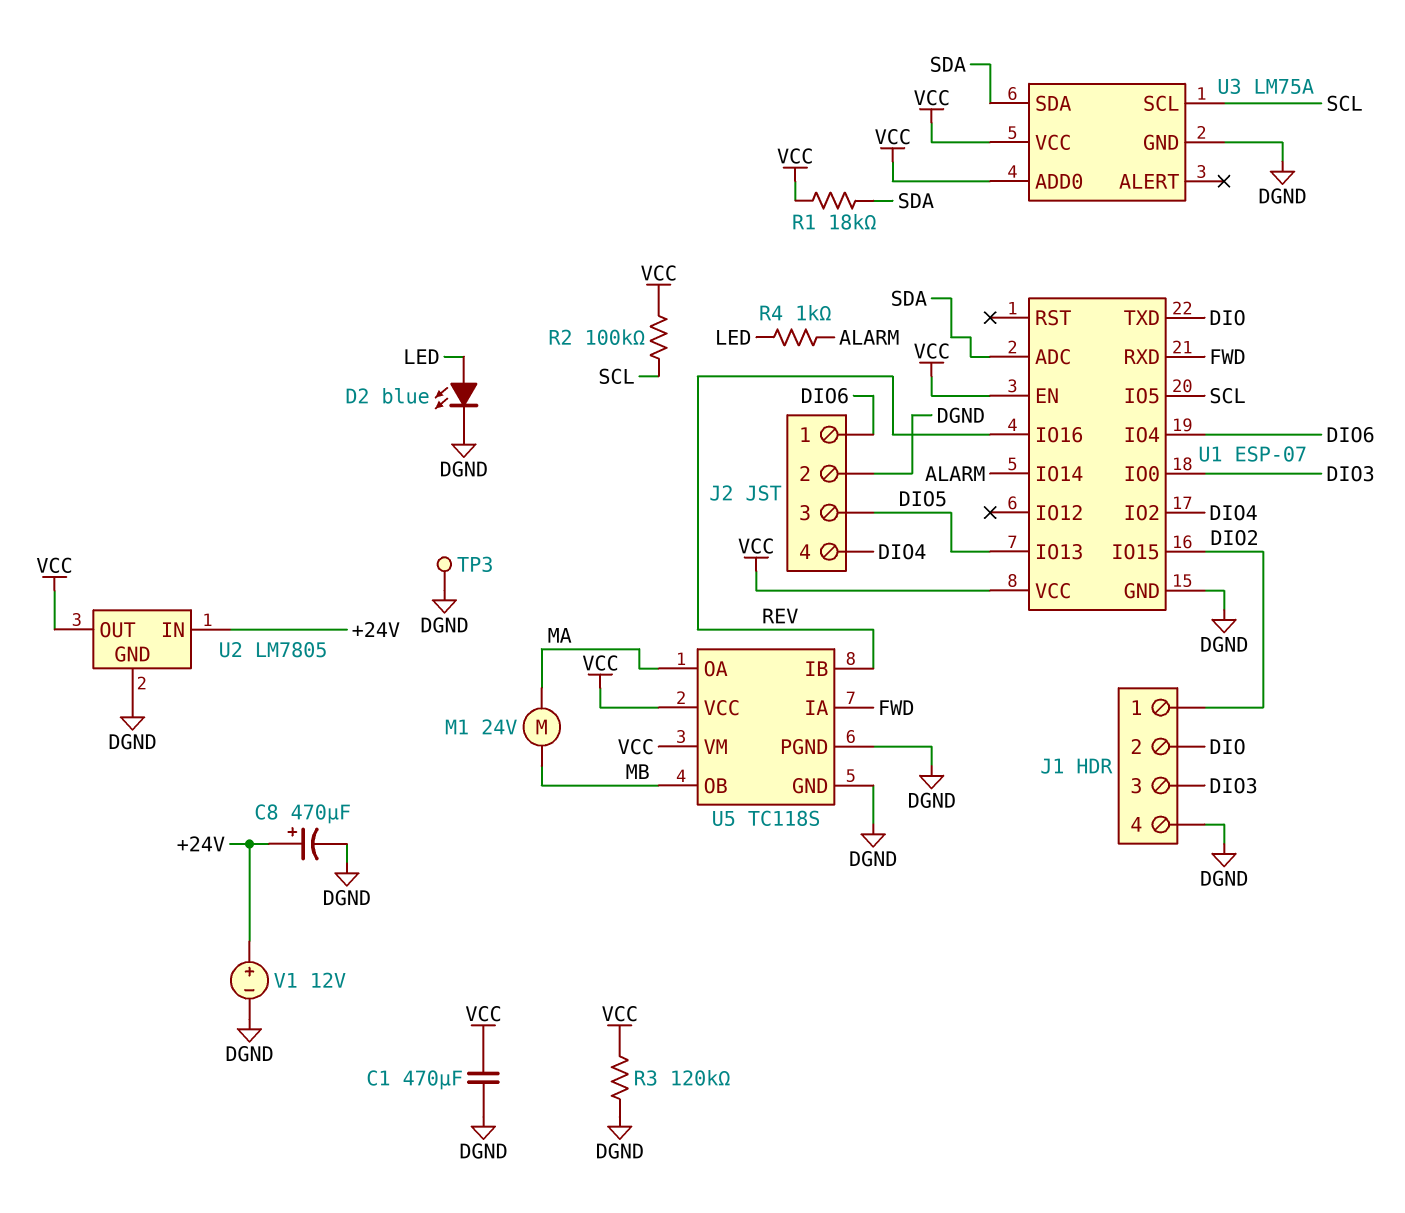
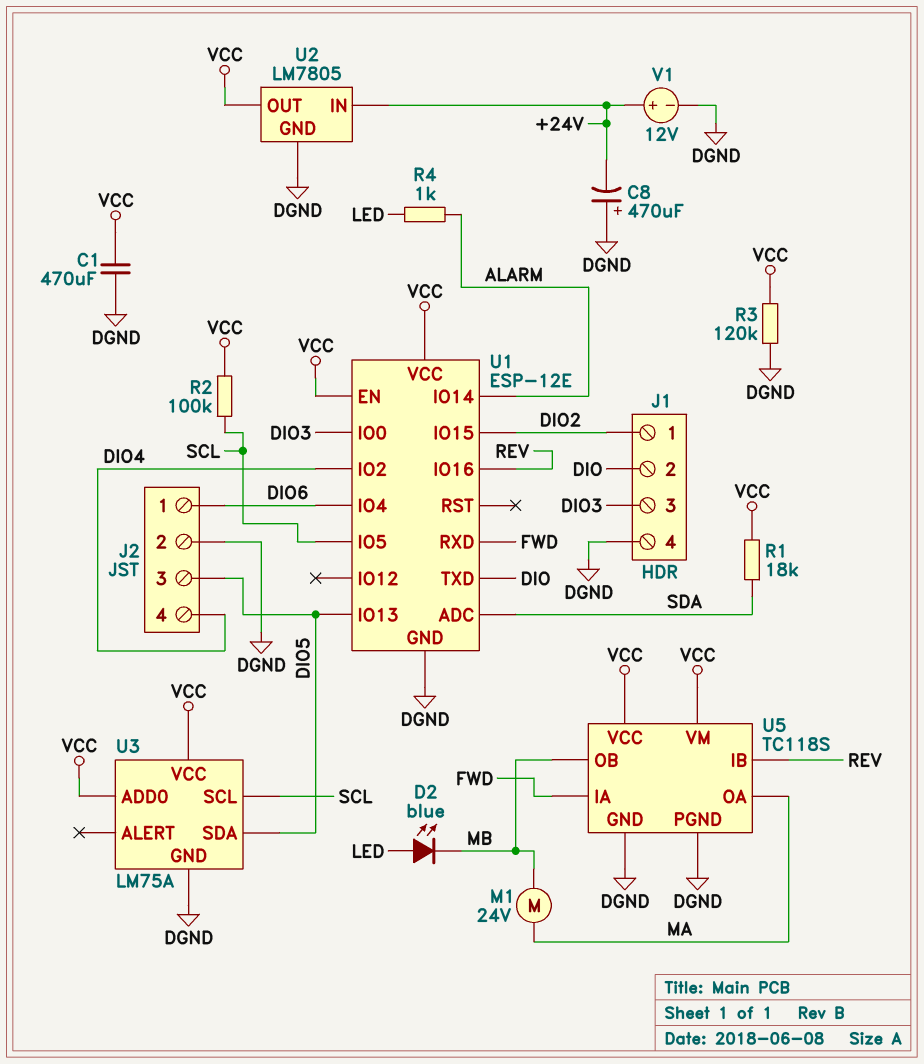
C8: 470uF (plus +24V, minus DGND) -> 470uF (plus DGND, minus +24V)
D2: LED blue (A LED, K DGND) -> LED blue (A LED, K MB)
TP3: test point (DGND) -> none
U1: ESP-07 -> ESP-12E
U3 pin SDA: SDA -> DIO5

